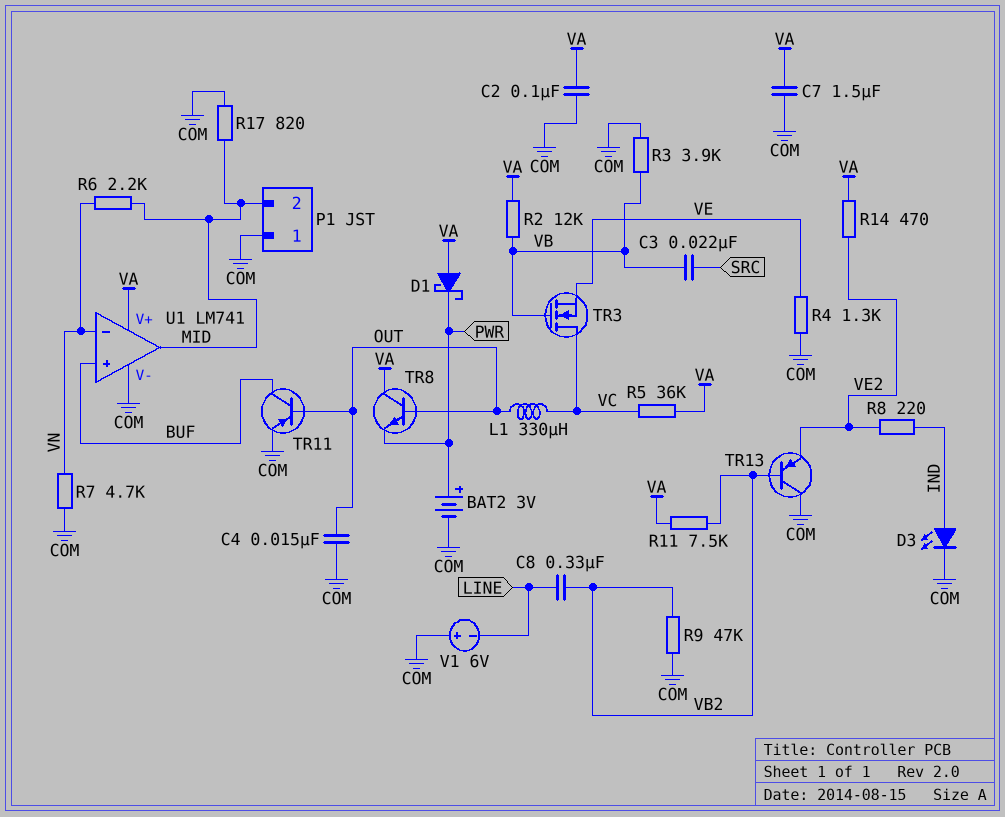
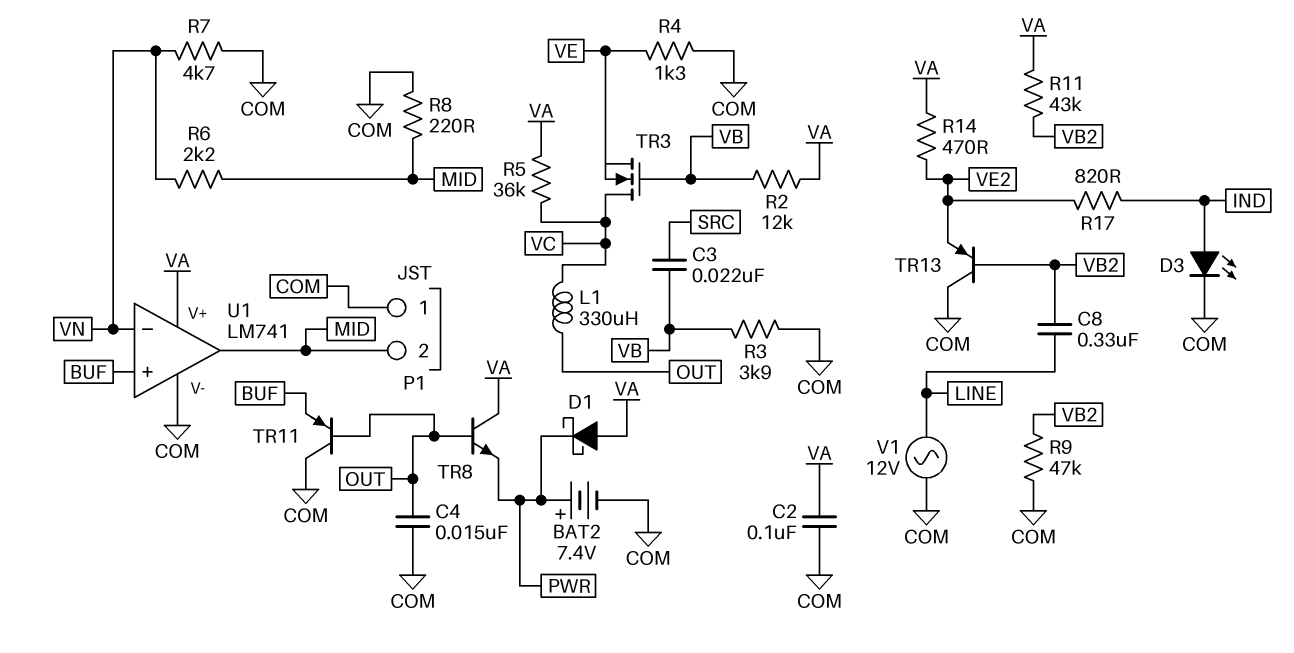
BAT2: 3V (plus PWR, minus COM) -> 7.4V (plus PWR, minus COM)
C7: 1.5uF (COM, VA) -> none
R8: 220 (IND, VE2) -> 220 (COM, MID)
R11: 7.5k (VA, VB2) -> 43k (VA, VB2)
R17: 820 (COM, MID) -> 820 (IND, VE2)
TR11: PNP (B OUT, C BUF, E COM) -> PNP (B OUT, C COM, E BUF)
V1: 6V (plus COM, minus LINE) -> AC 12V (COM, LINE)

